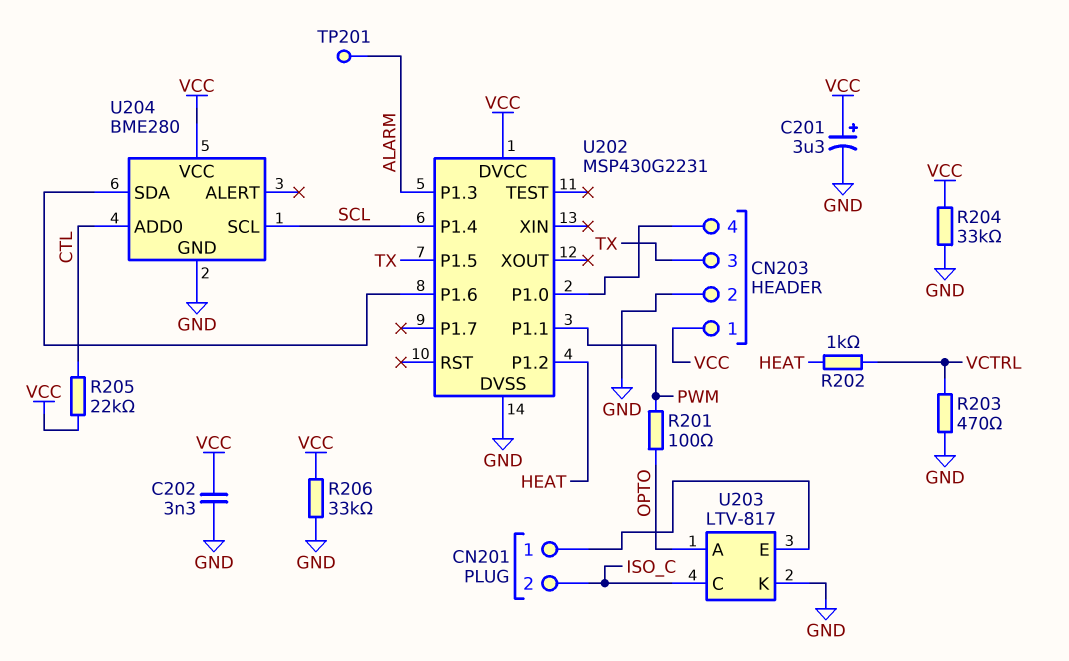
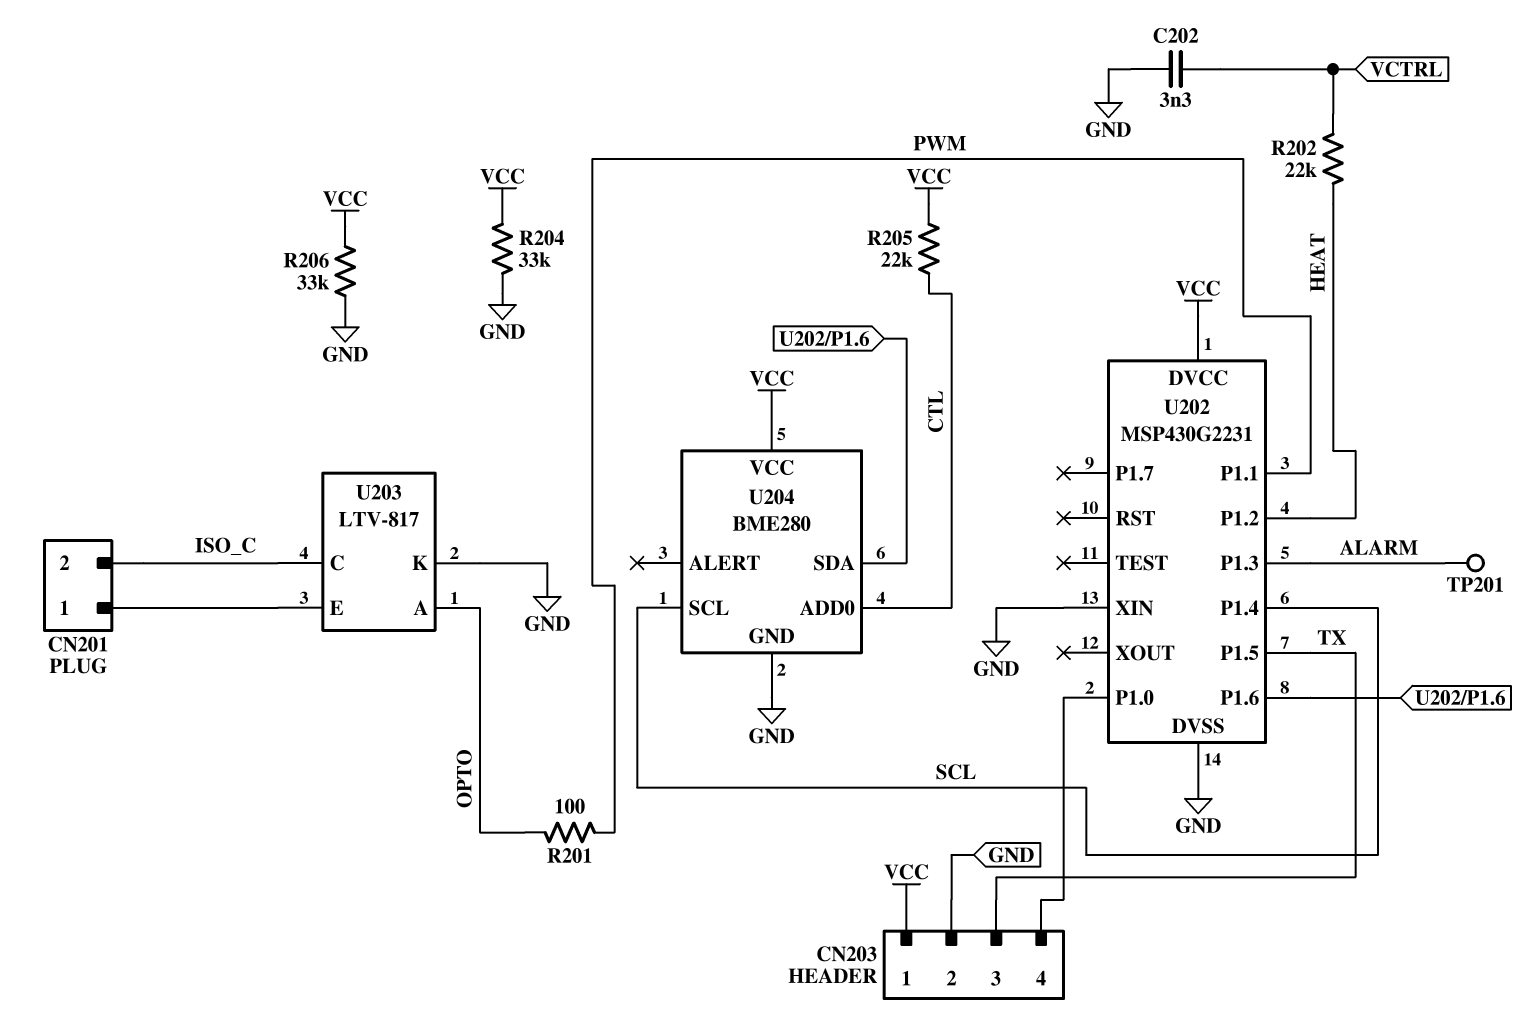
C201: 3.3uF (plus VCC, minus GND) -> none
C202: 3.3nF (GND, VCC) -> 3.3nF (GND, VCTRL)
R202: 1k (HEAT, VCTRL) -> 22k (HEAT, VCTRL)
R203: 470 (GND, VCTRL) -> none
U202 pin XIN: none -> GND

